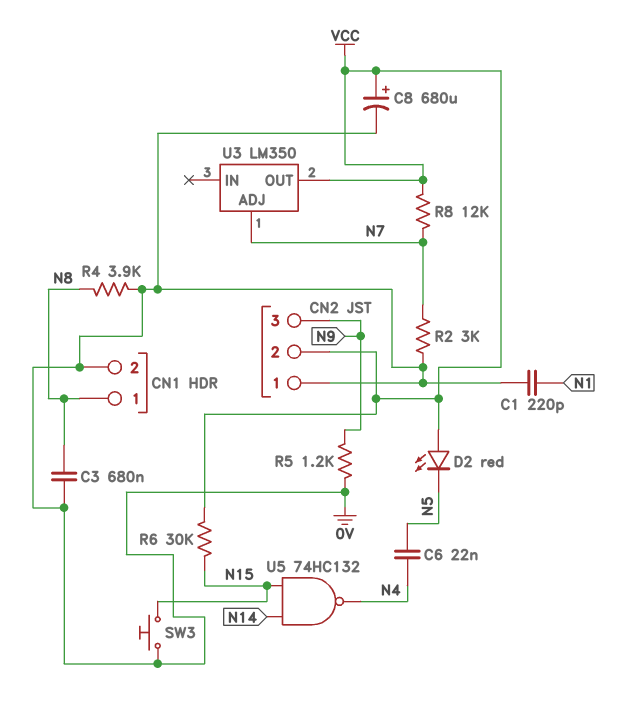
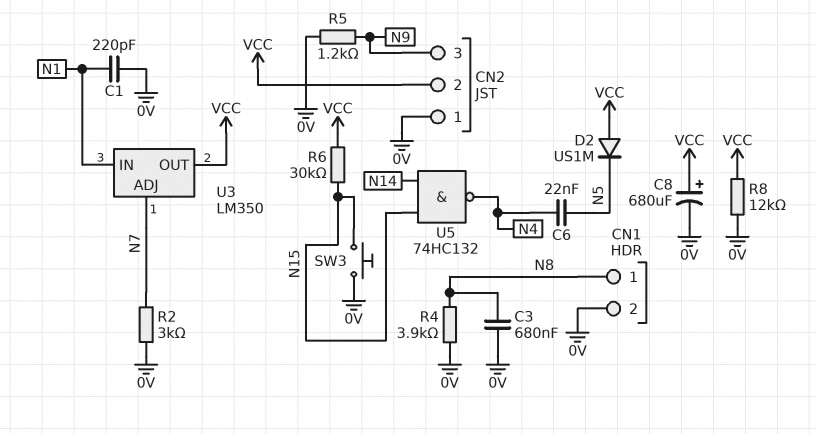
D2: LED red (A VCC, K N5) -> diode US1M (A VCC, K N5)
R8: 12k (N7, VCC) -> 12k (0V, VCC)
U3 pin IN: none -> N1

